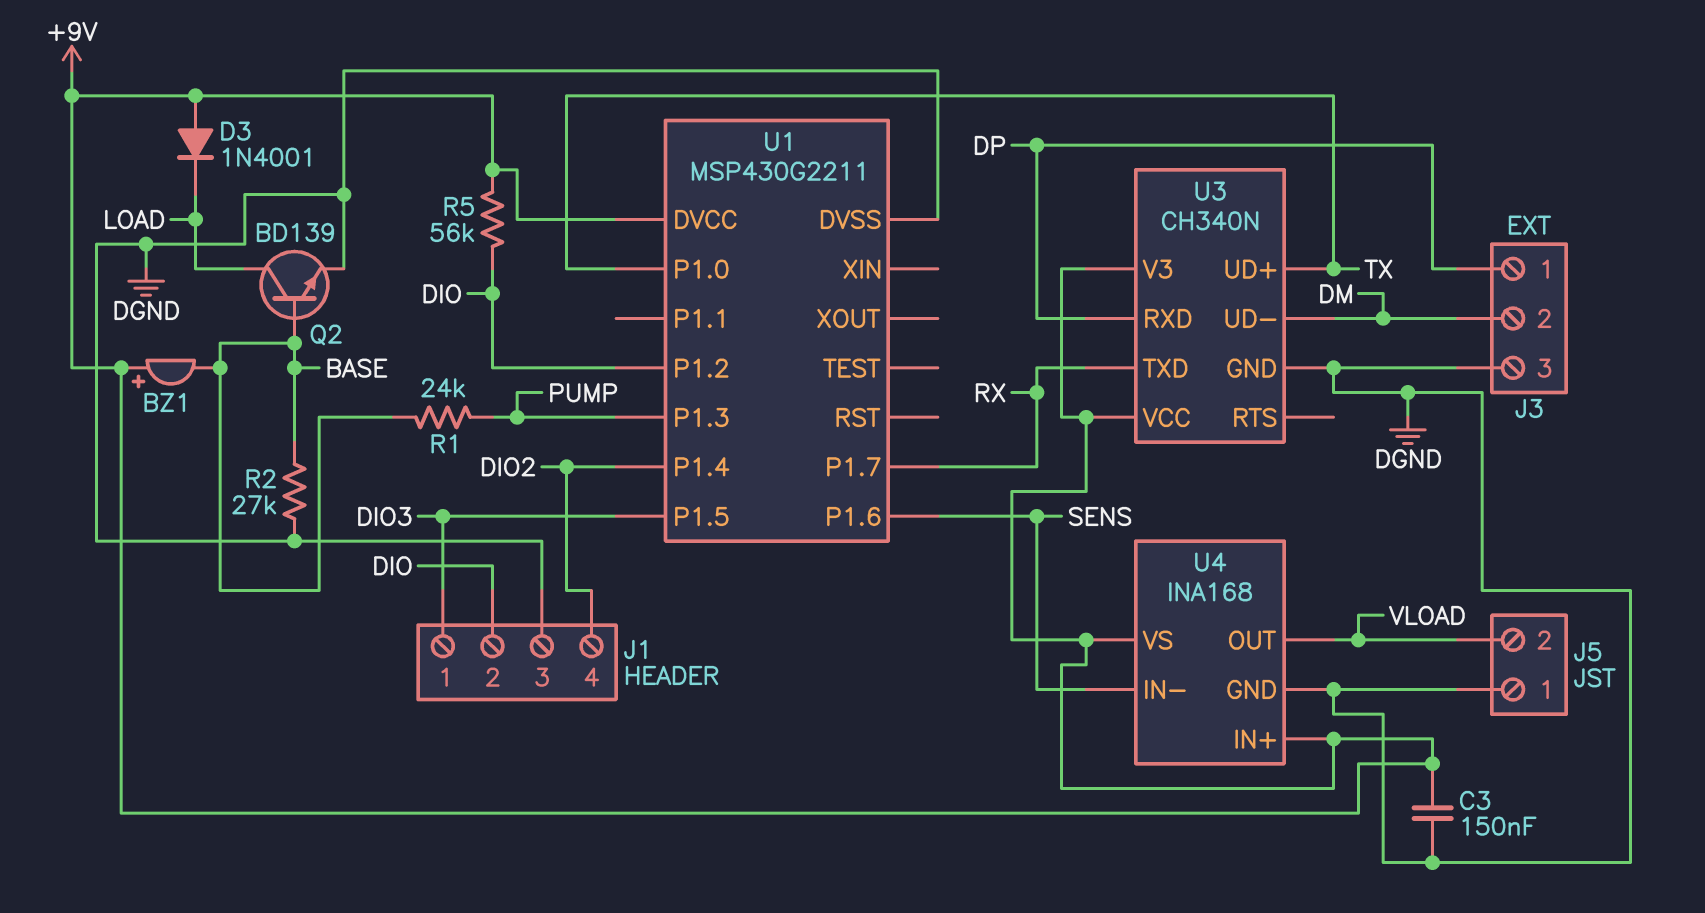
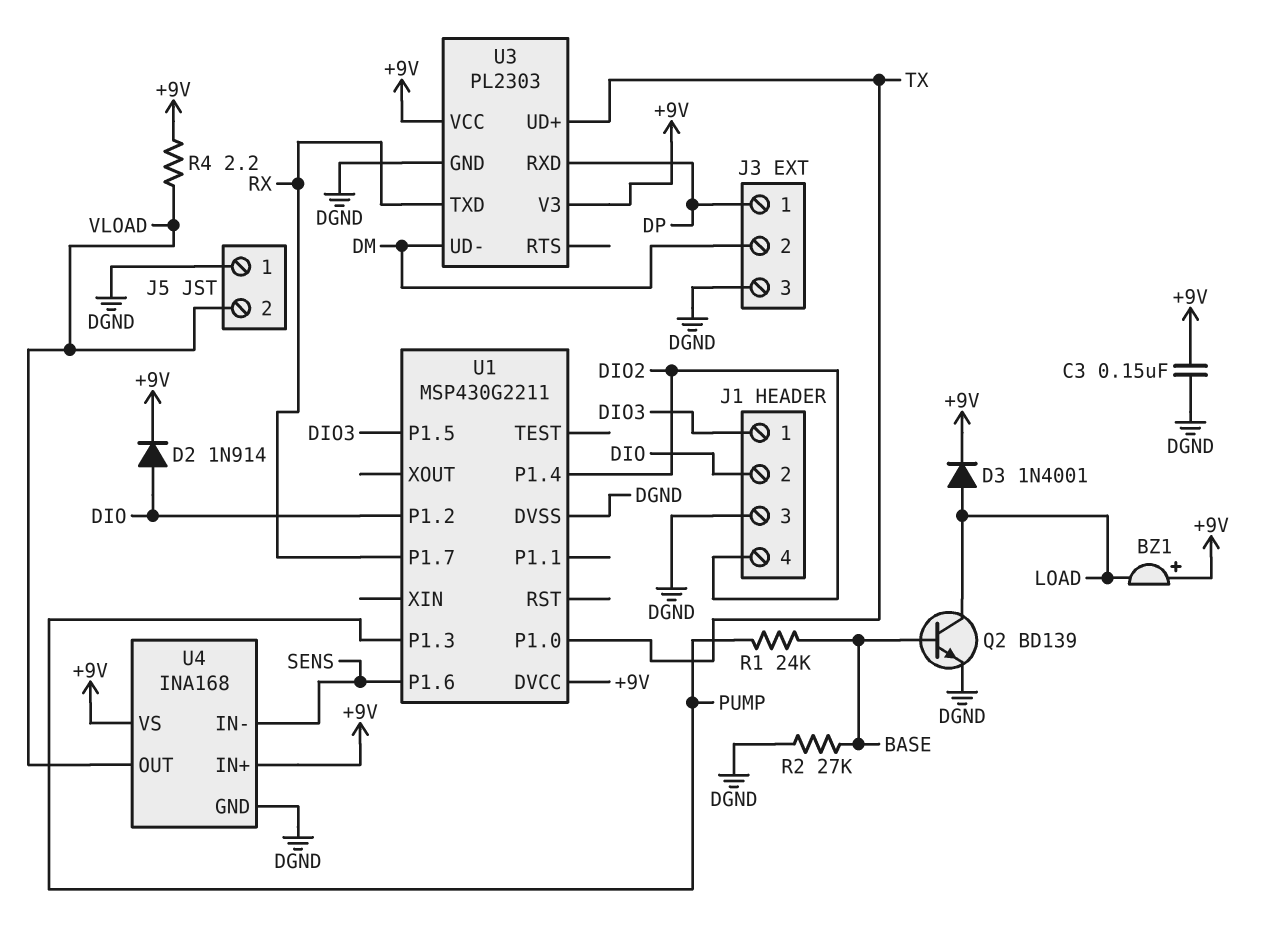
BZ1: buzzer (plus +9V, minus BASE) -> buzzer (plus +9V, minus LOAD)
D2: none -> diode 1N914 (A DIO, K +9V)
D3: diode 1N4001 (A +9V, K LOAD) -> diode 1N4001 (A LOAD, K +9V)
R4: none -> 2.2 (+9V, VLOAD)
R5: 56k (+9V, DIO) -> none
U3: CH340N -> PL2303

